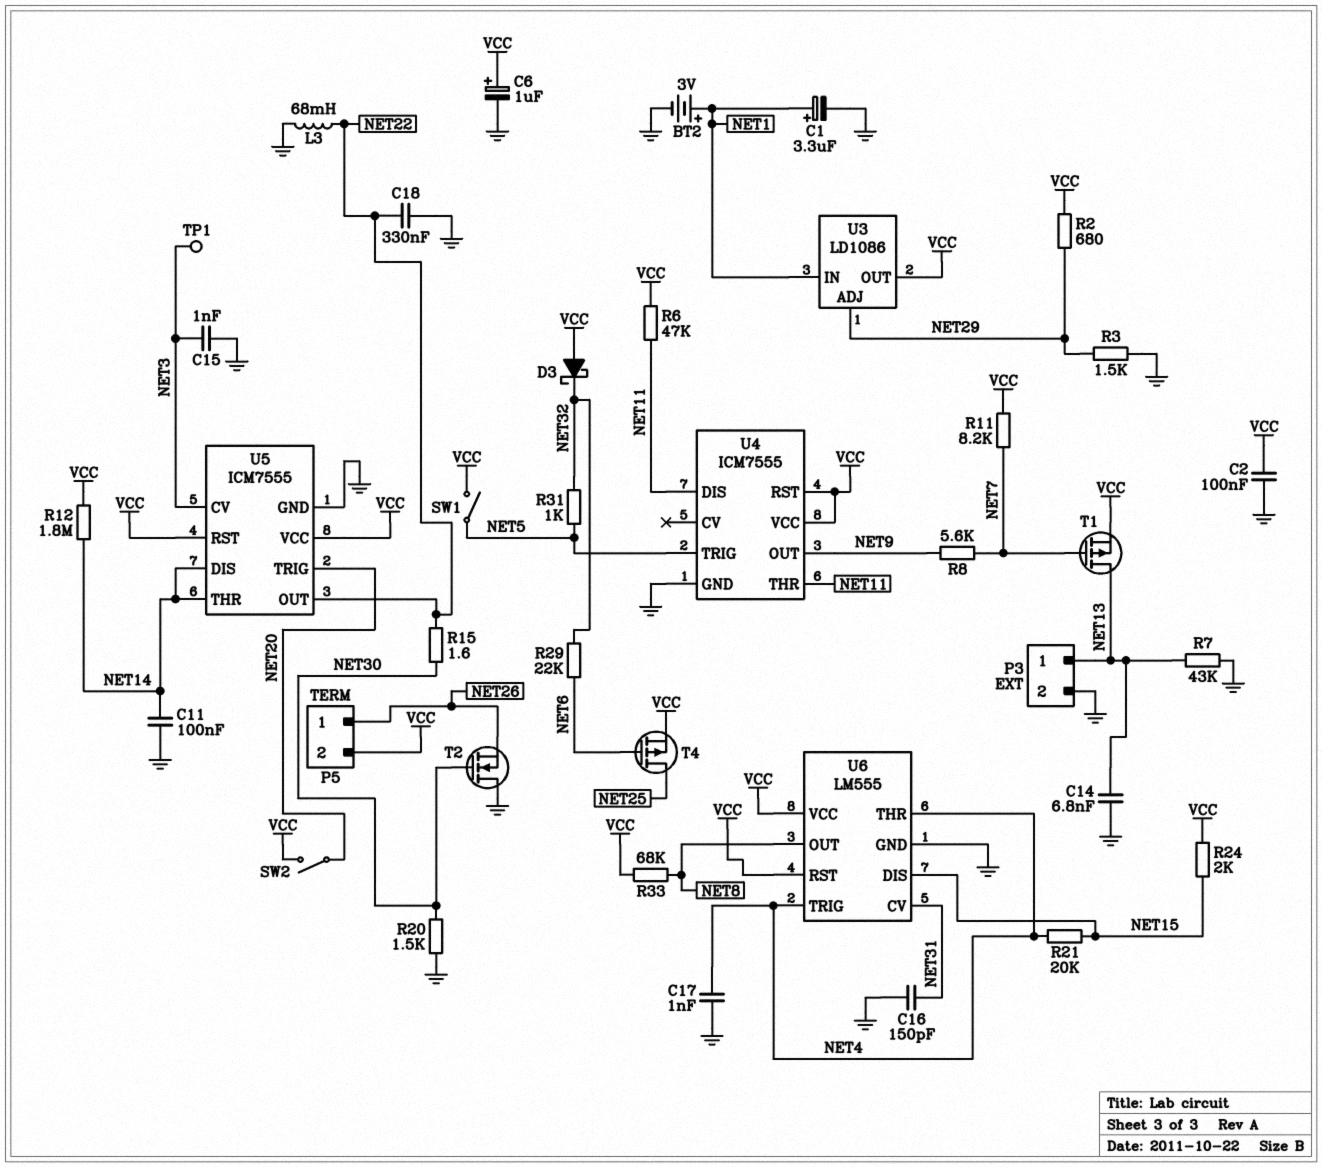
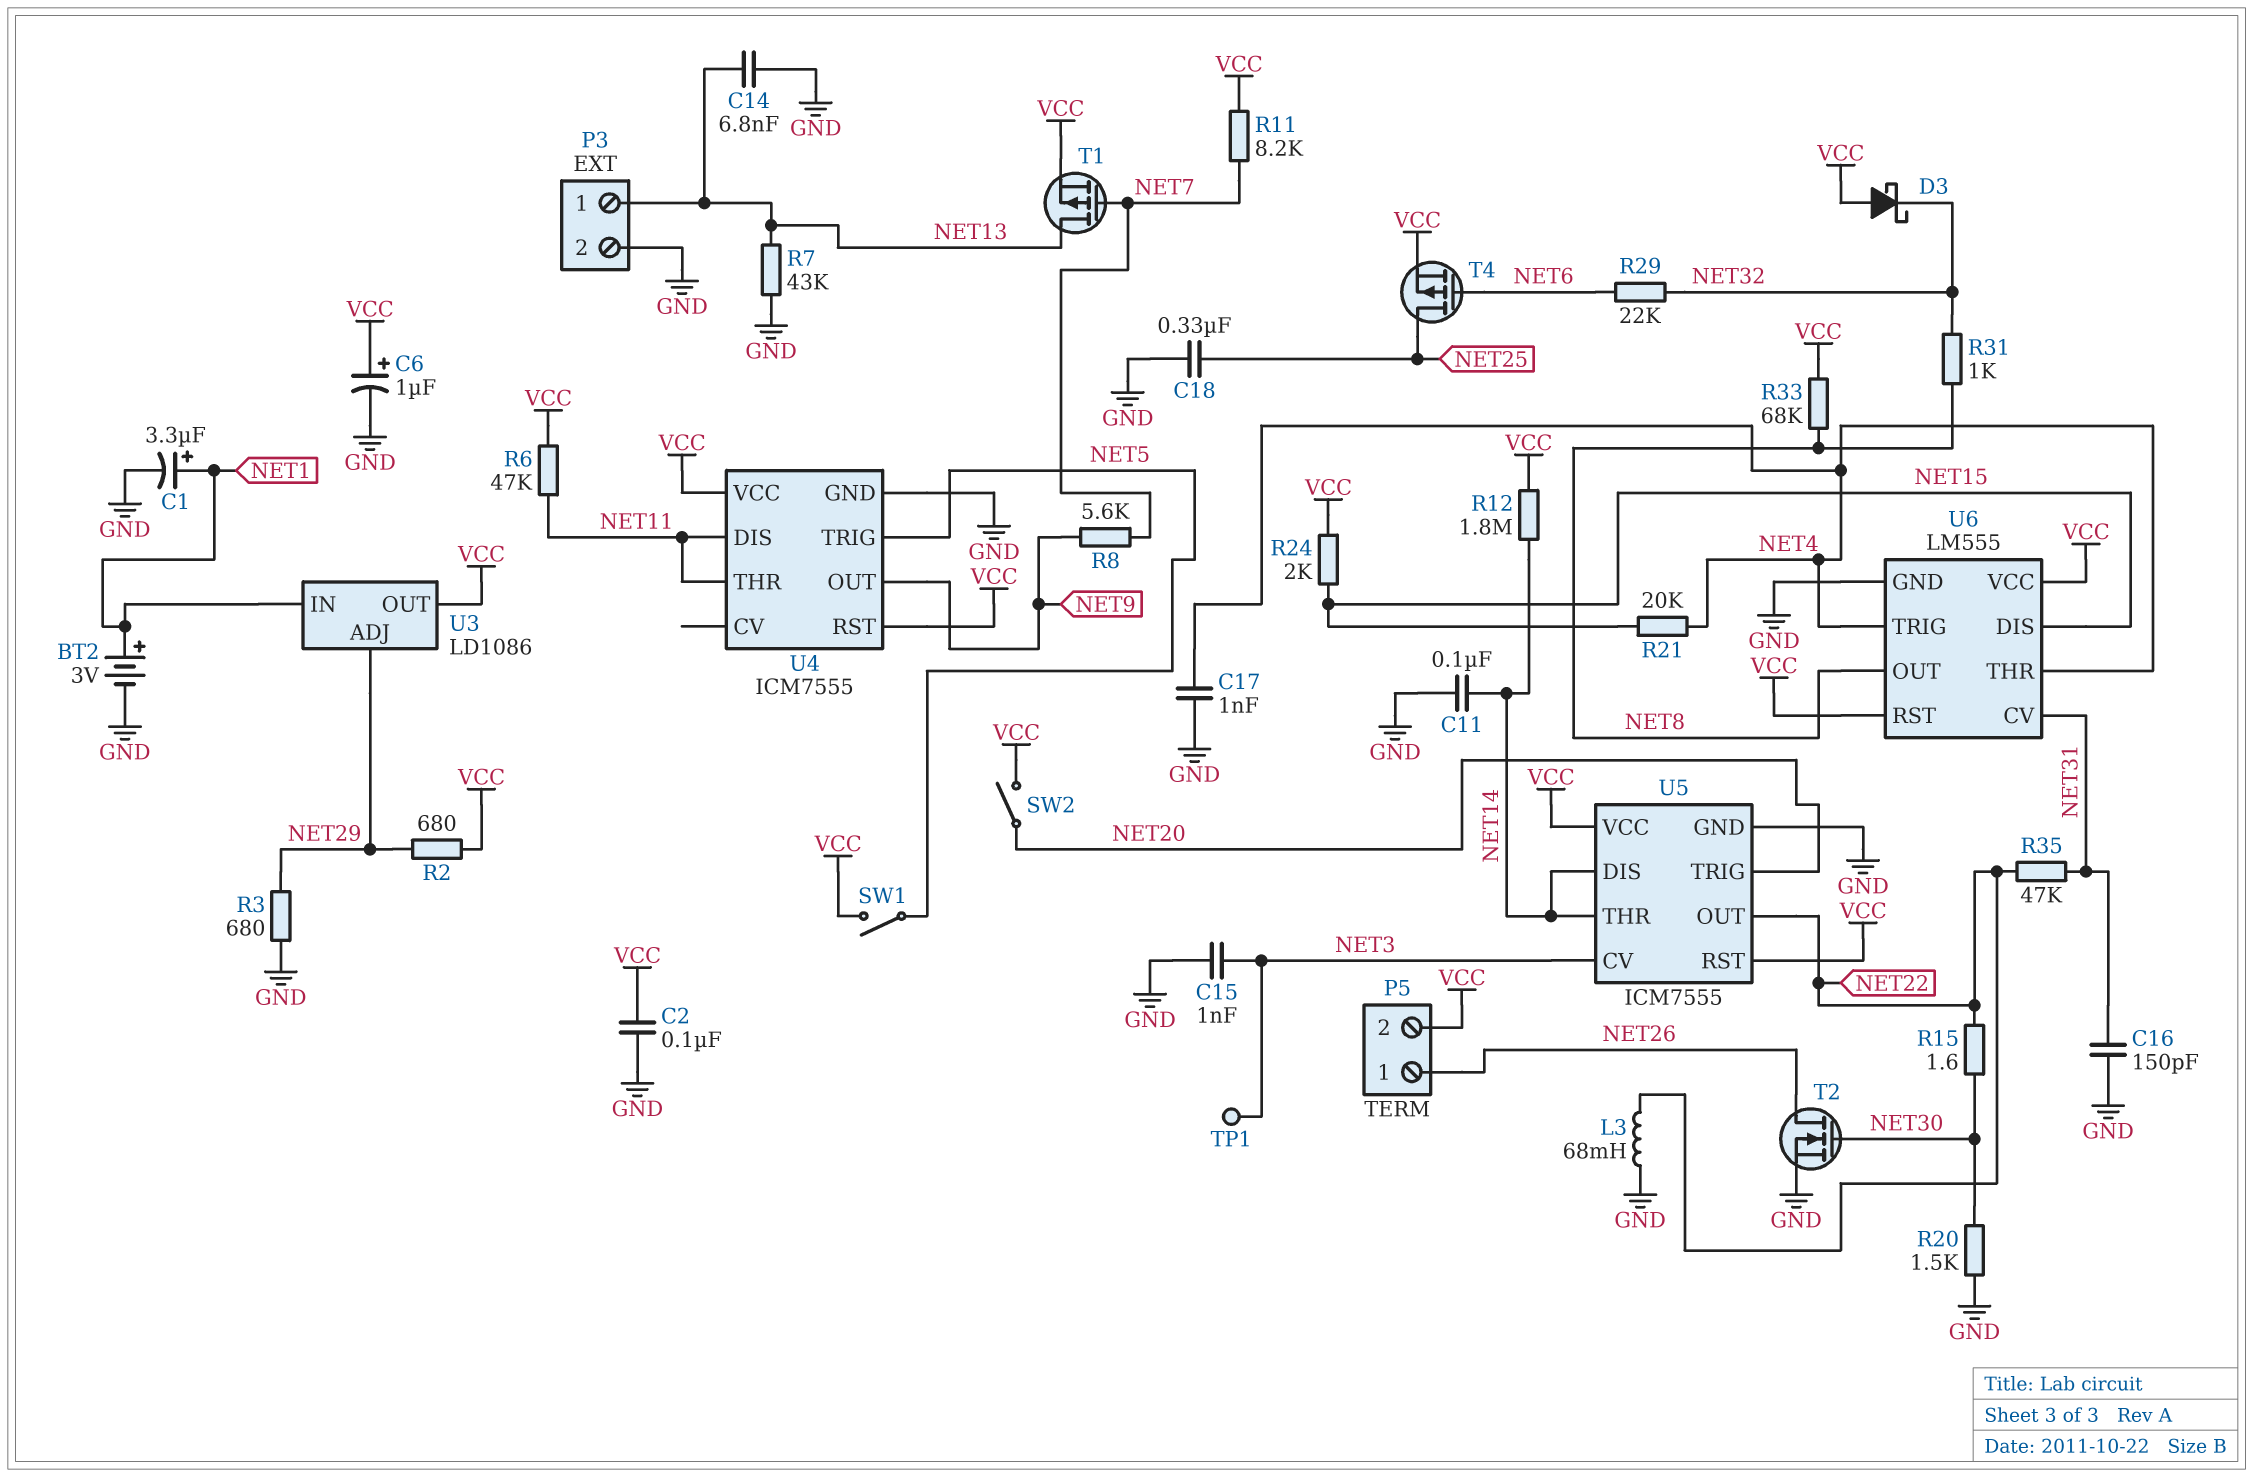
C18: 330nF (GND, NET22) -> 330nF (GND, NET25)
R3: 1.5k (GND, NET29) -> 680 (GND, NET29)
R31: 1k (NET5, NET32) -> 1k (NET8, NET32)
R35: none -> 47k (NET22, NET31)
T2: NMOS (G NET30, D GND, S NET26) -> NMOS (G NET30, D NET26, S GND)

